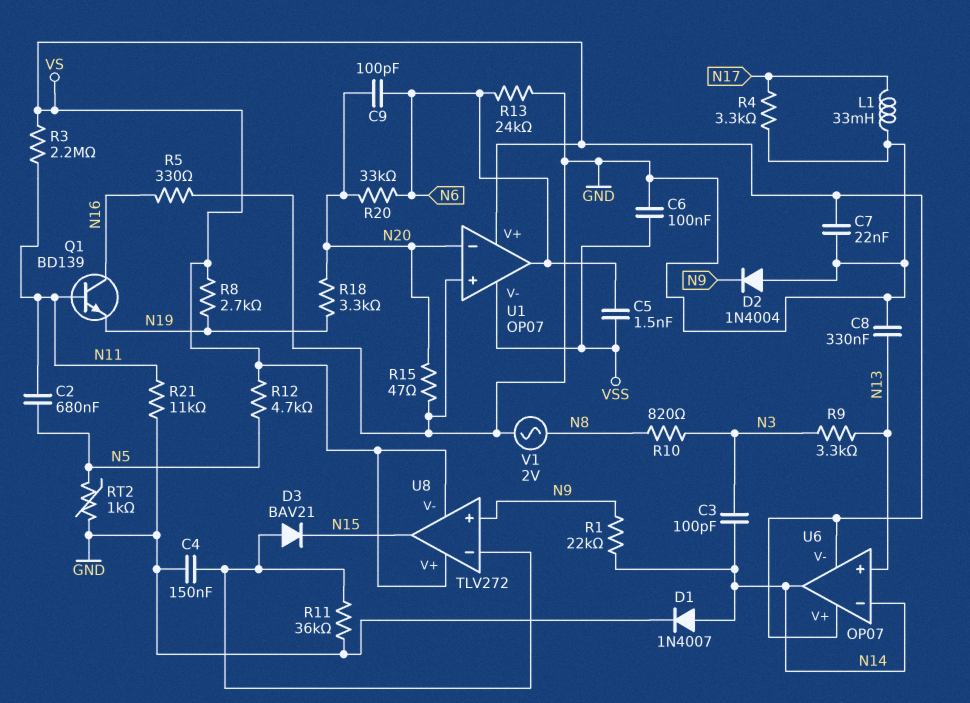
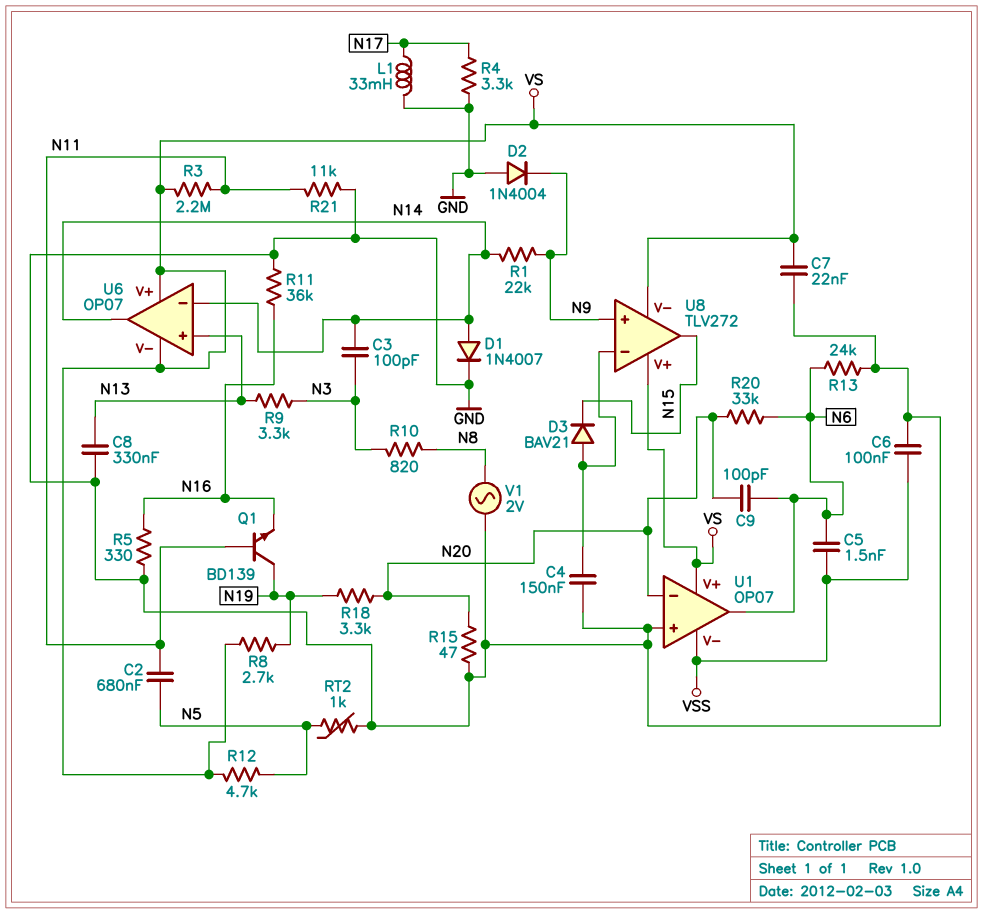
Q1: NPN BD139 (B N11, C N16, E N19) -> NPN BD139 (B N11, C N19, E N16)
R11: 36k (GND, U8/in-) -> 36k (GND, N16)

